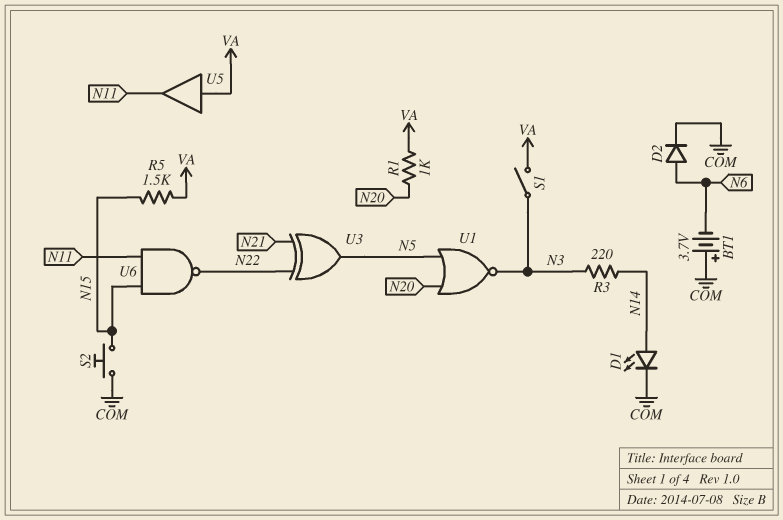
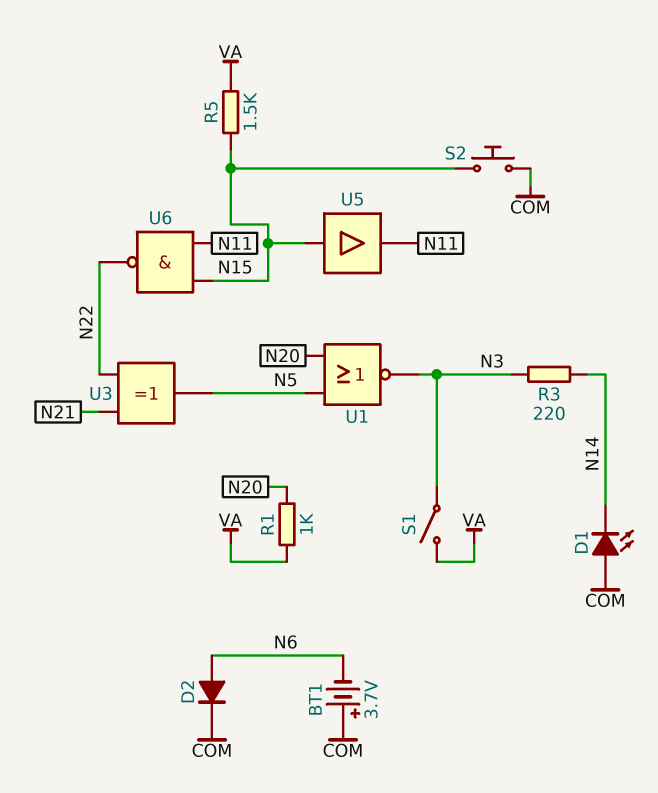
D1: LED (A N14, K COM) -> LED (A COM, K N14)
U5: buffer (in VA, out N11) -> buffer (in N15, out N11)

